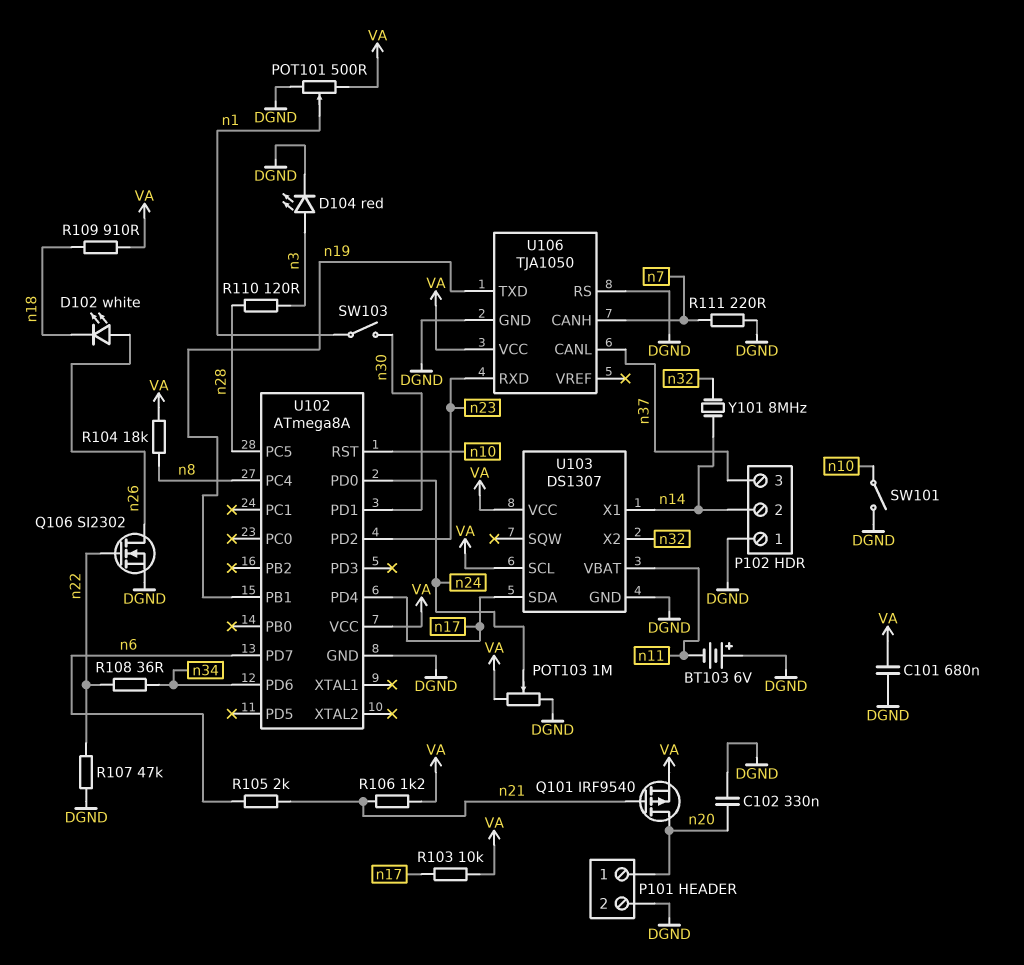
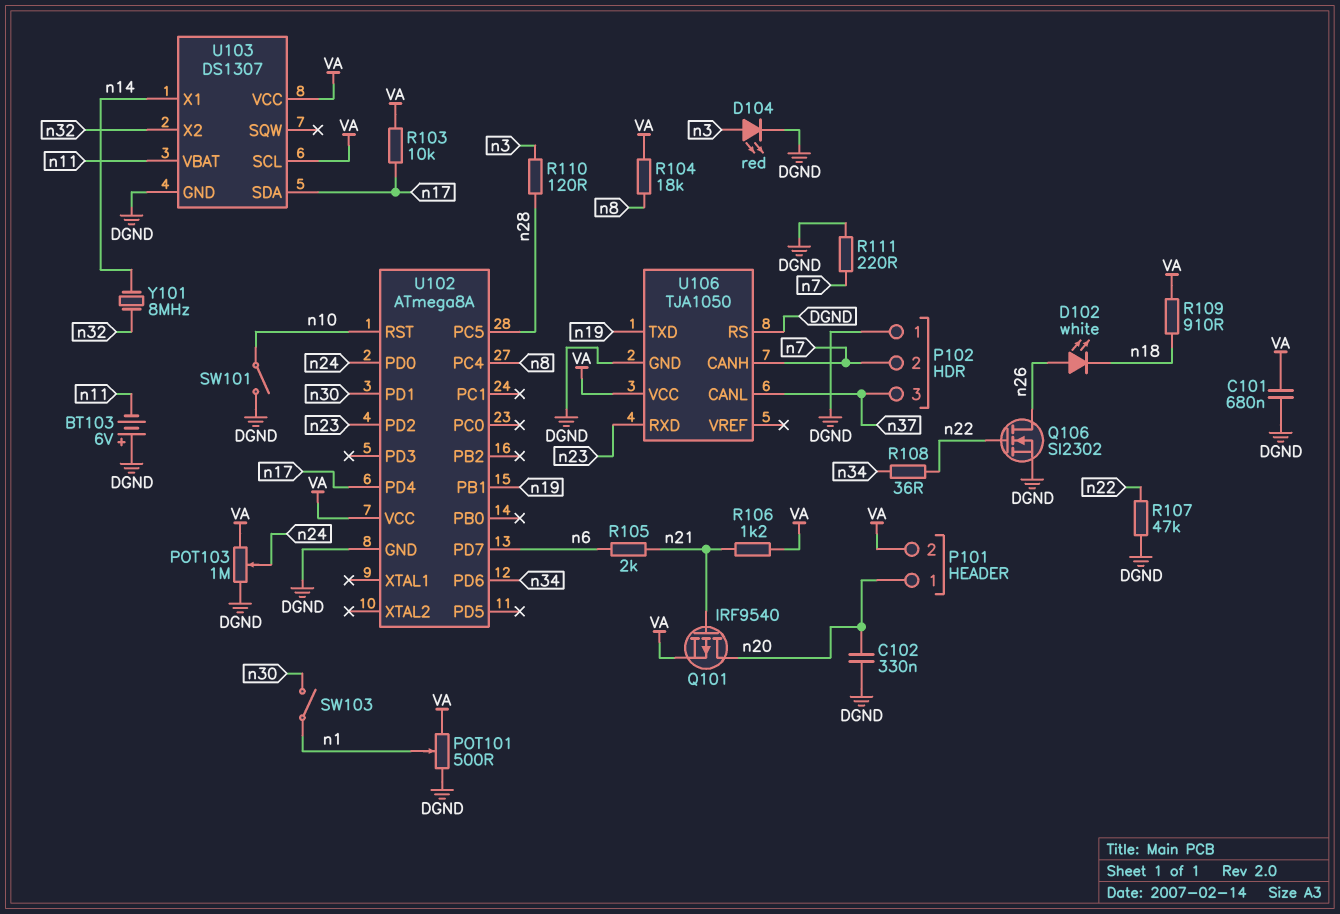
P101 pin 2: DGND -> VA
P102 pin 2: n14 -> n7

